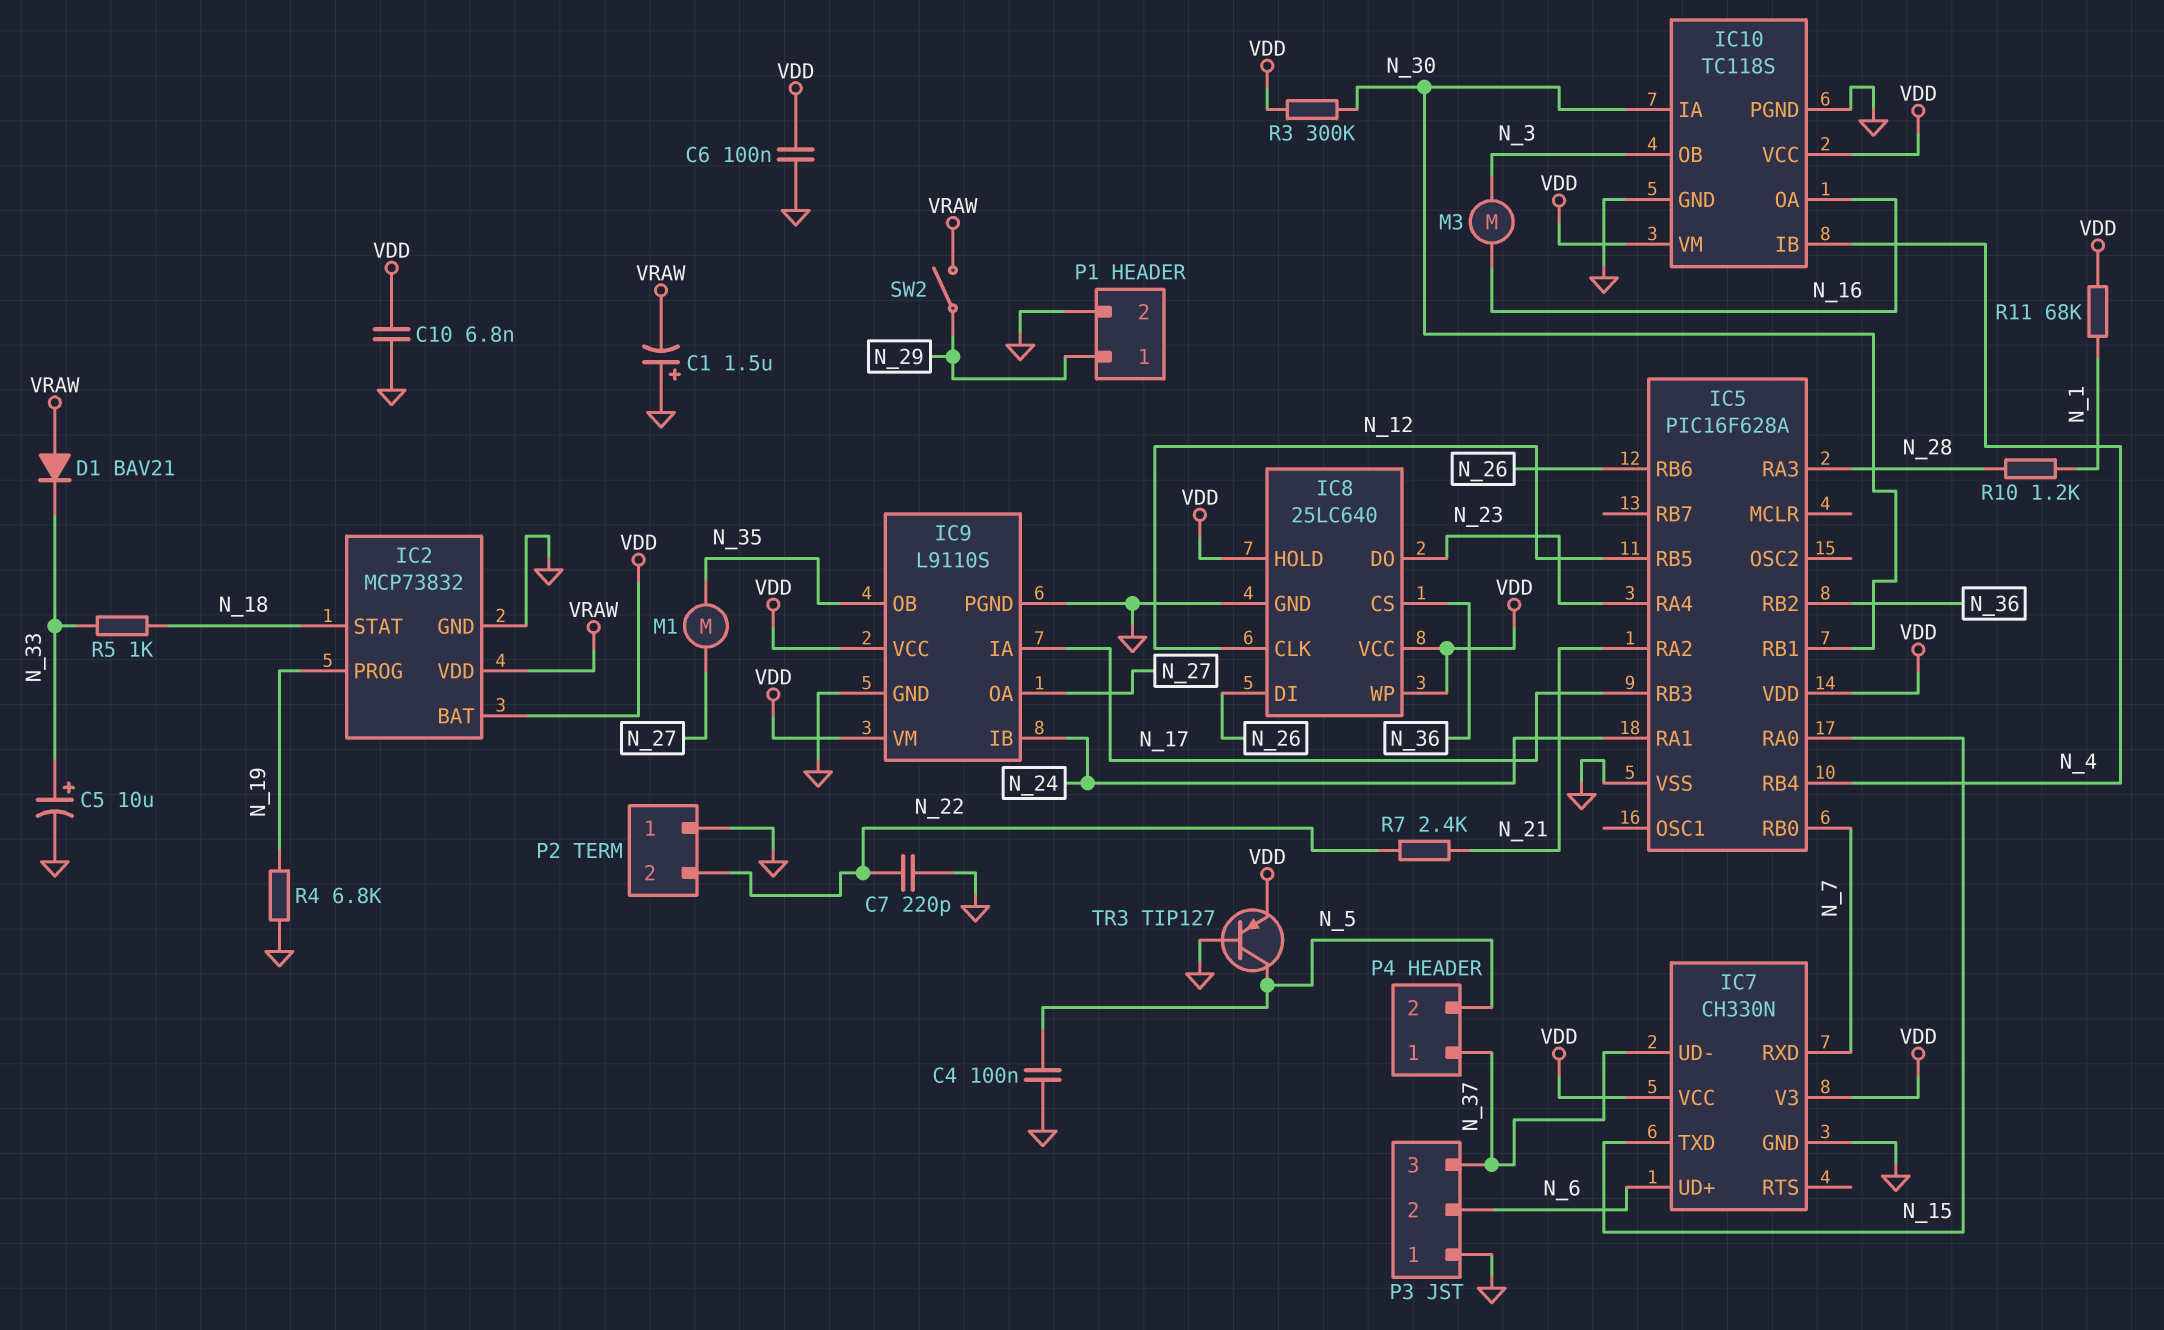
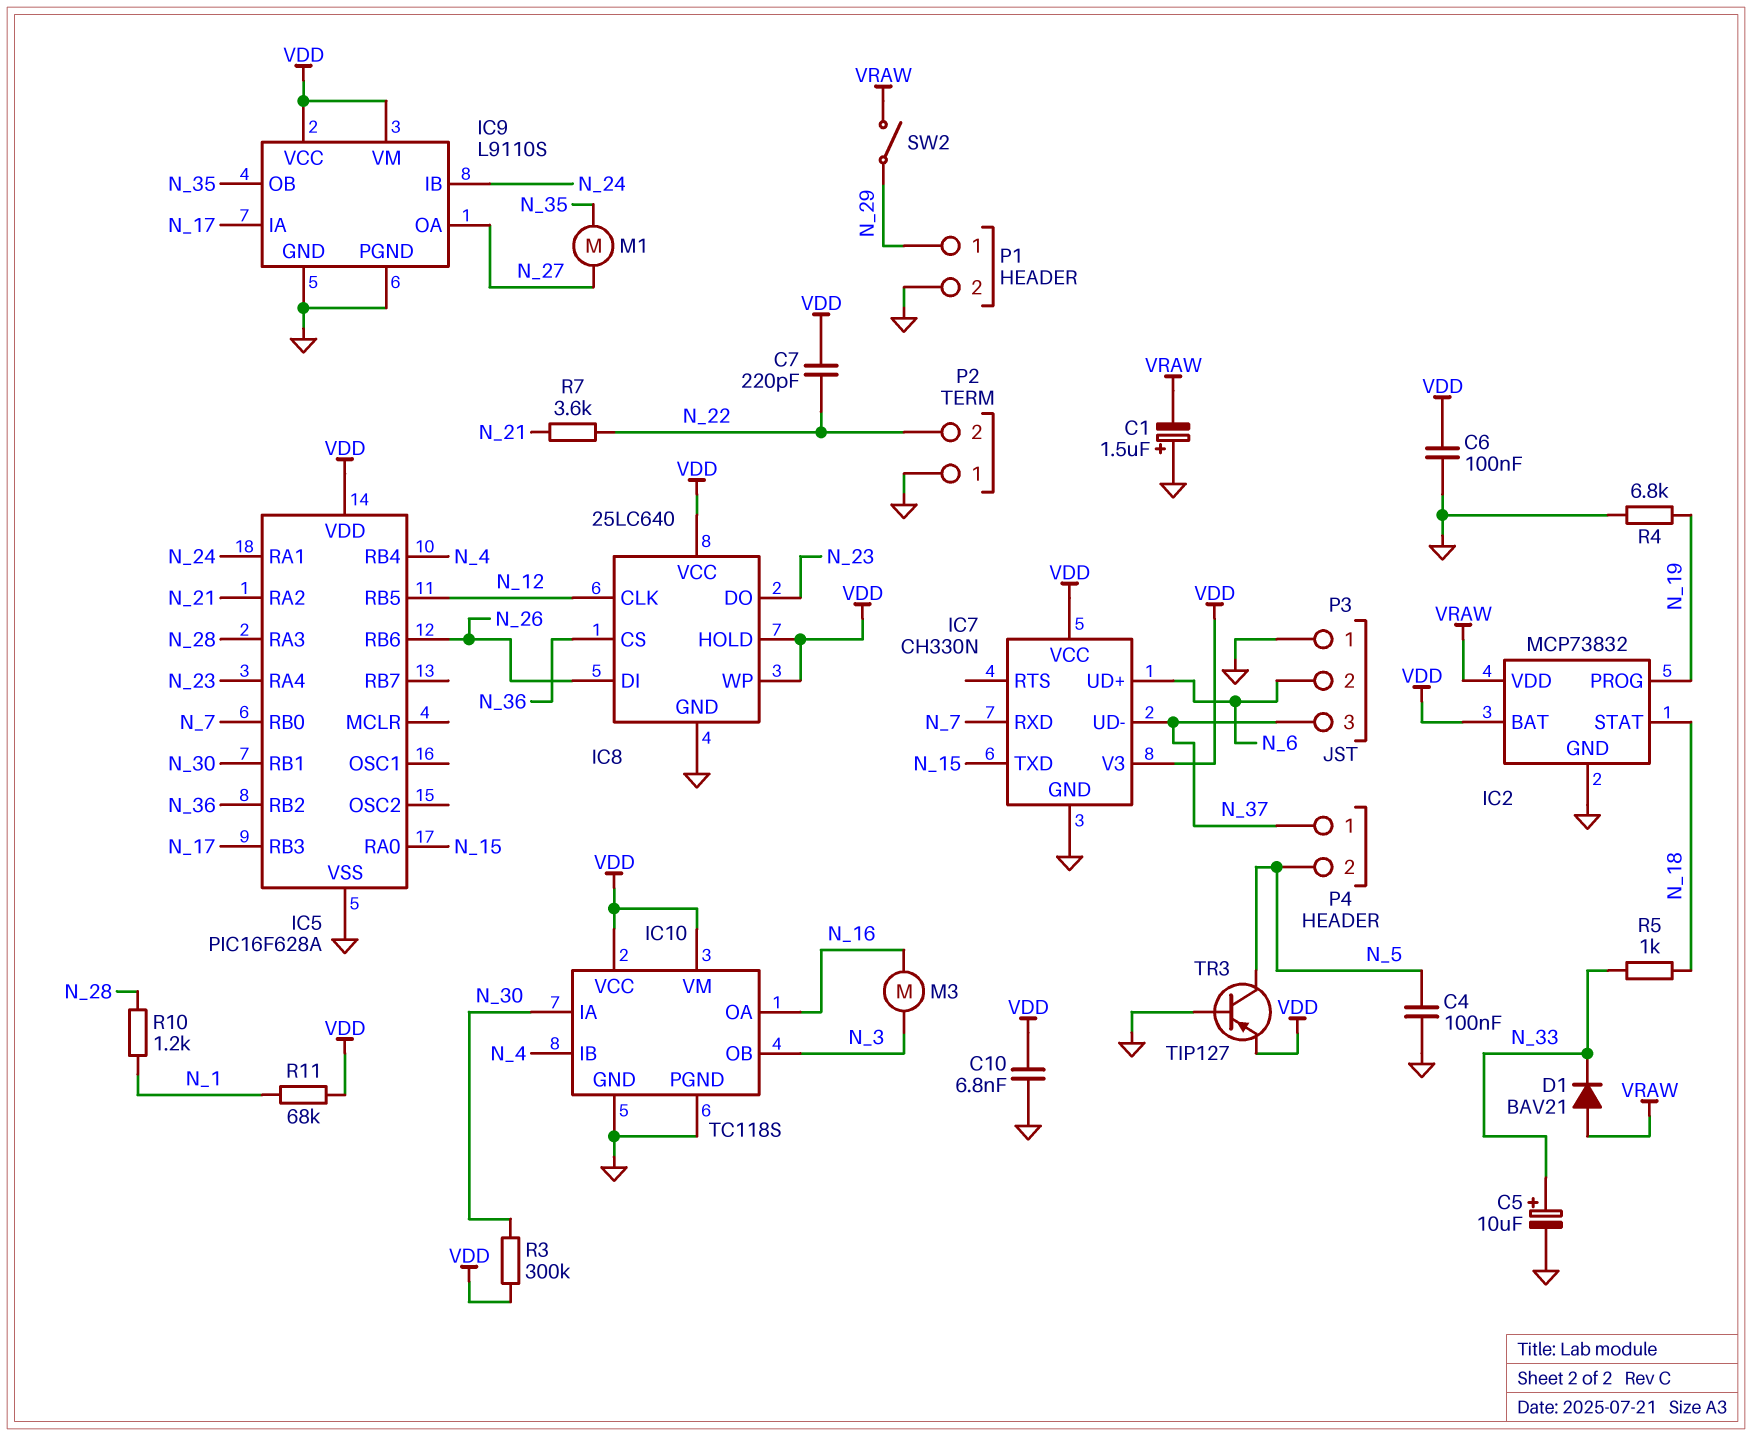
C7: 220pF (GND, N_22) -> 220pF (N_22, VDD)
R7: 2.4k (N_21, N_22) -> 3.6k (N_21, N_22)

